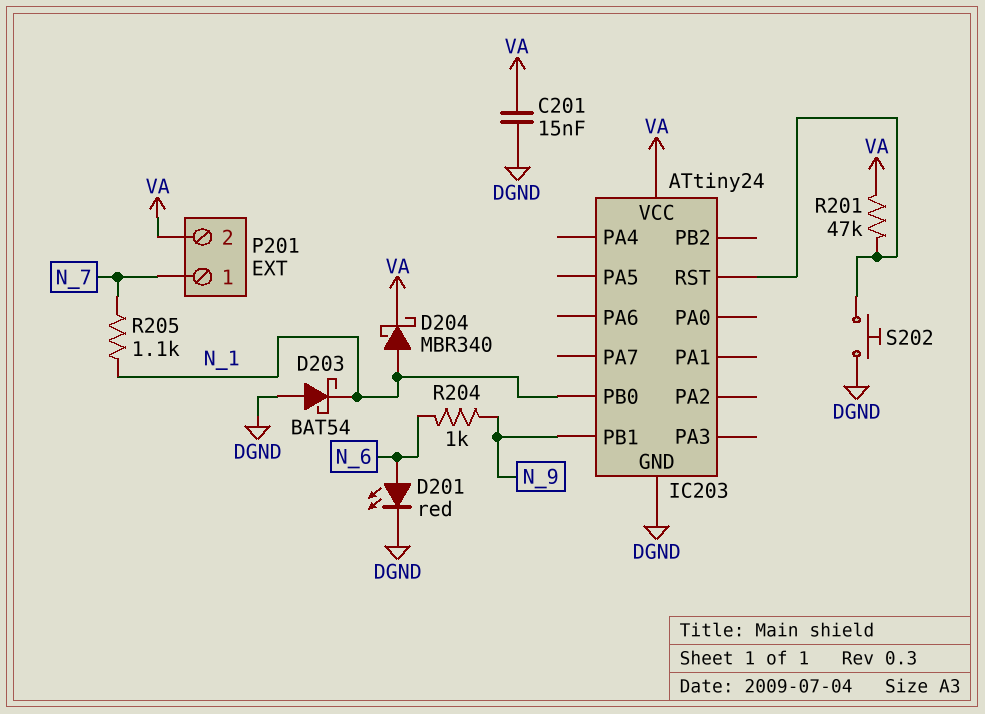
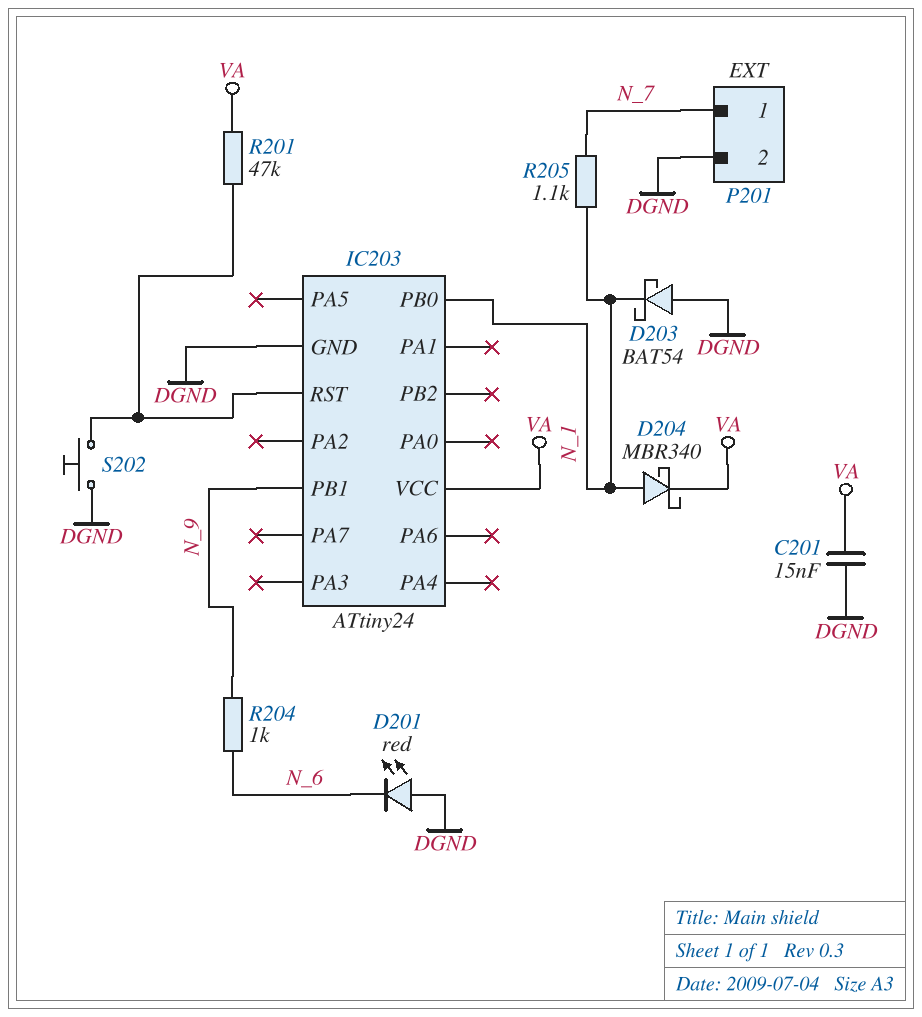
D201: LED red (A N_6, K DGND) -> LED red (A DGND, K N_6)
P201 pin 2: VA -> DGND

